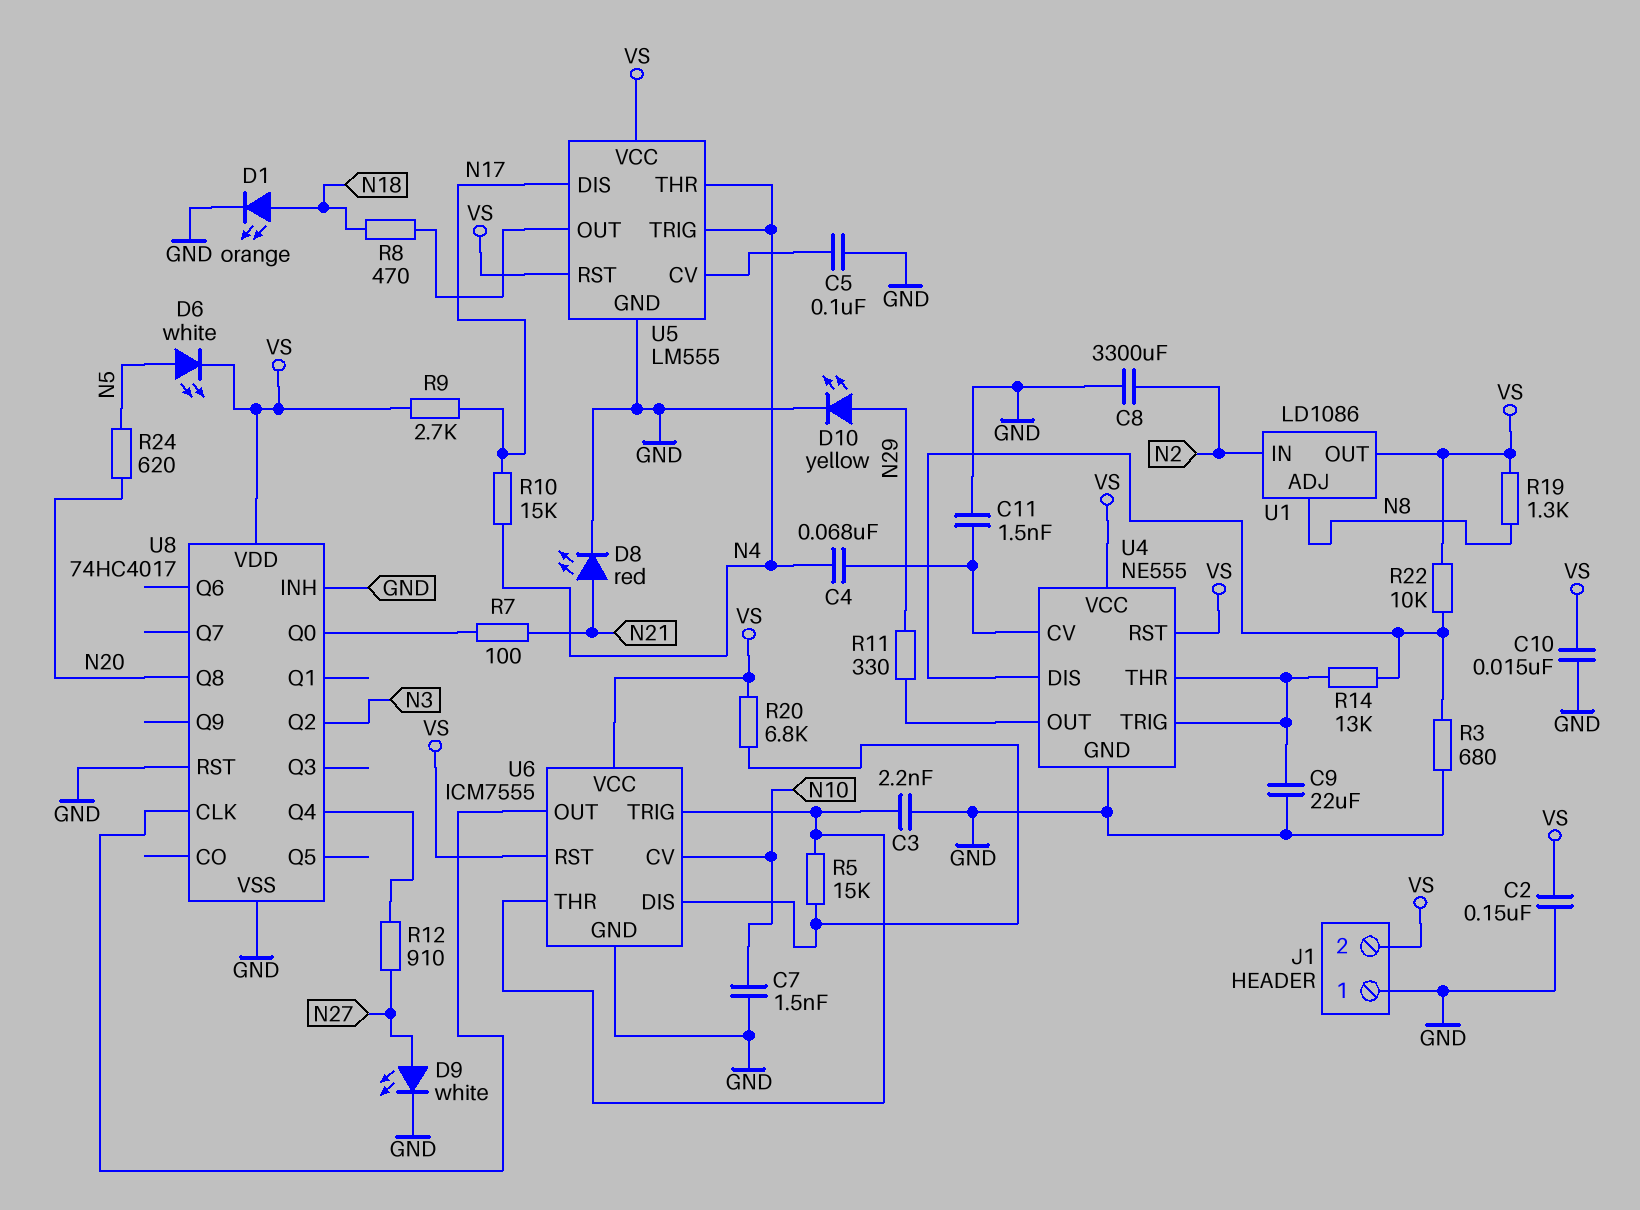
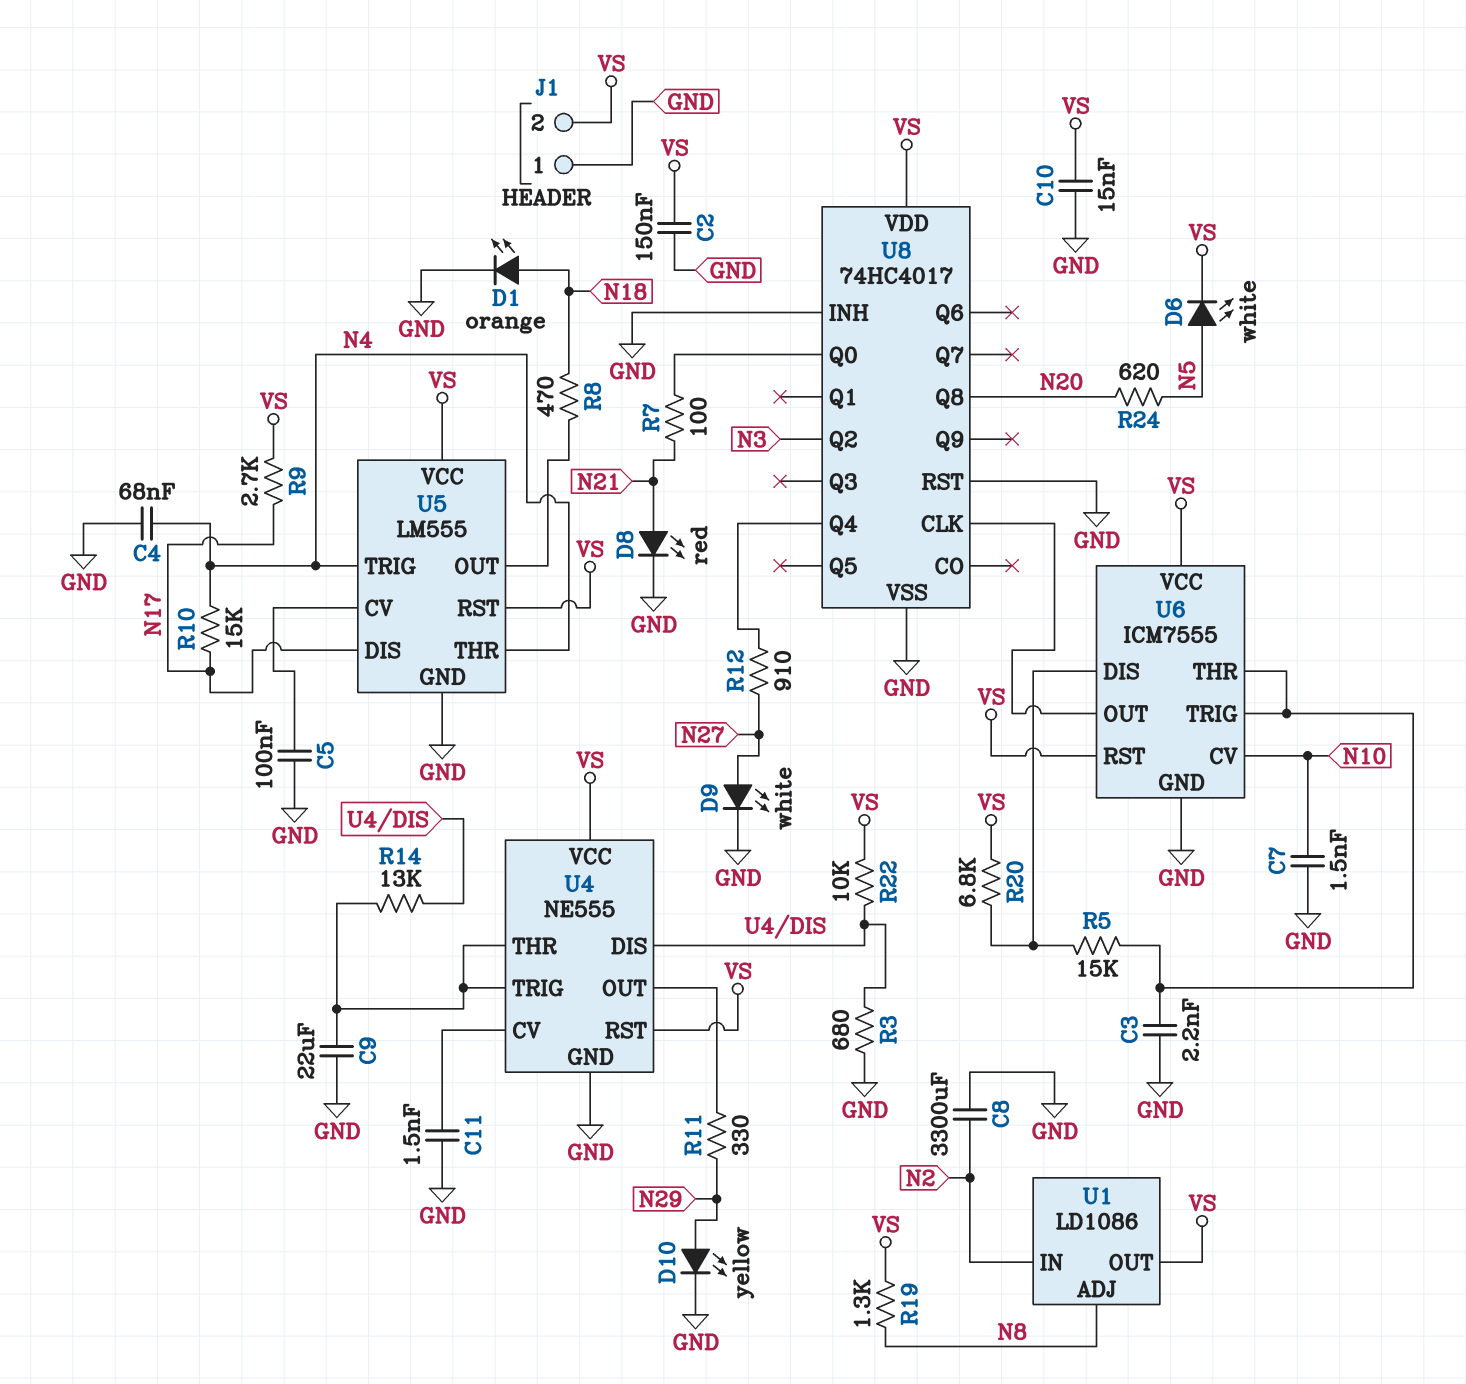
C4: 68nF (N4, U4/CV) -> 68nF (GND, N4)

